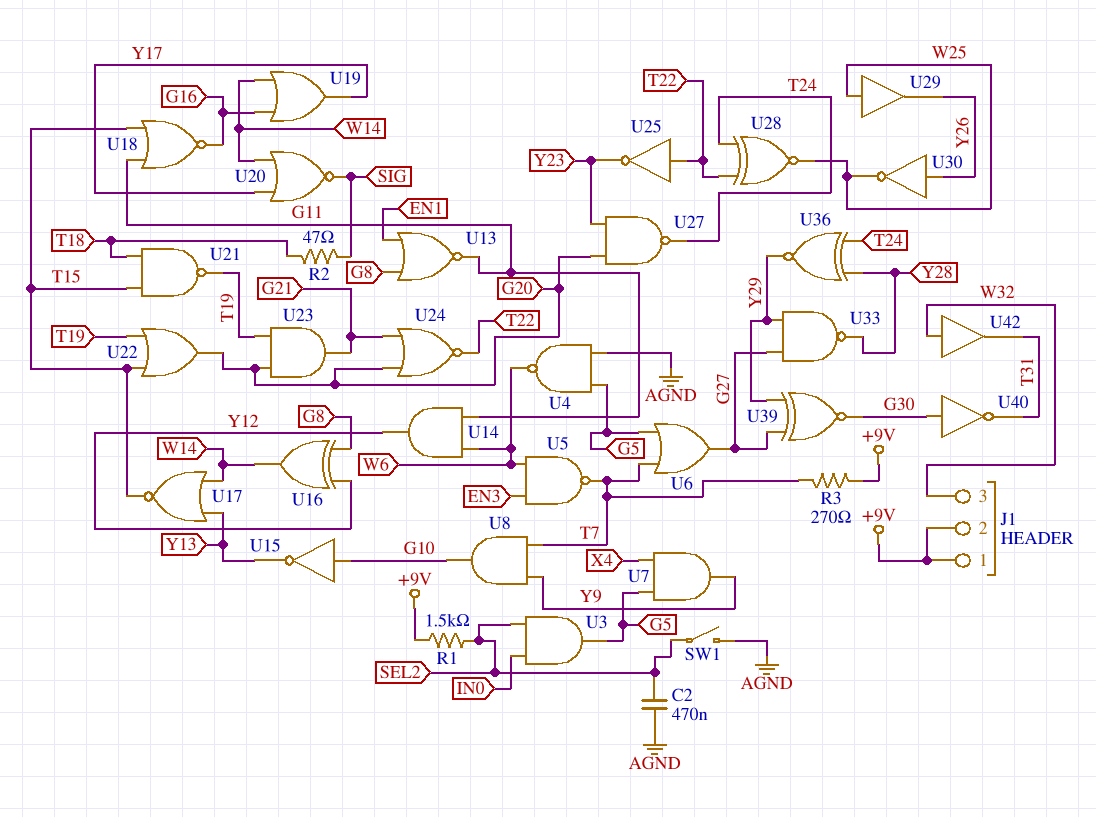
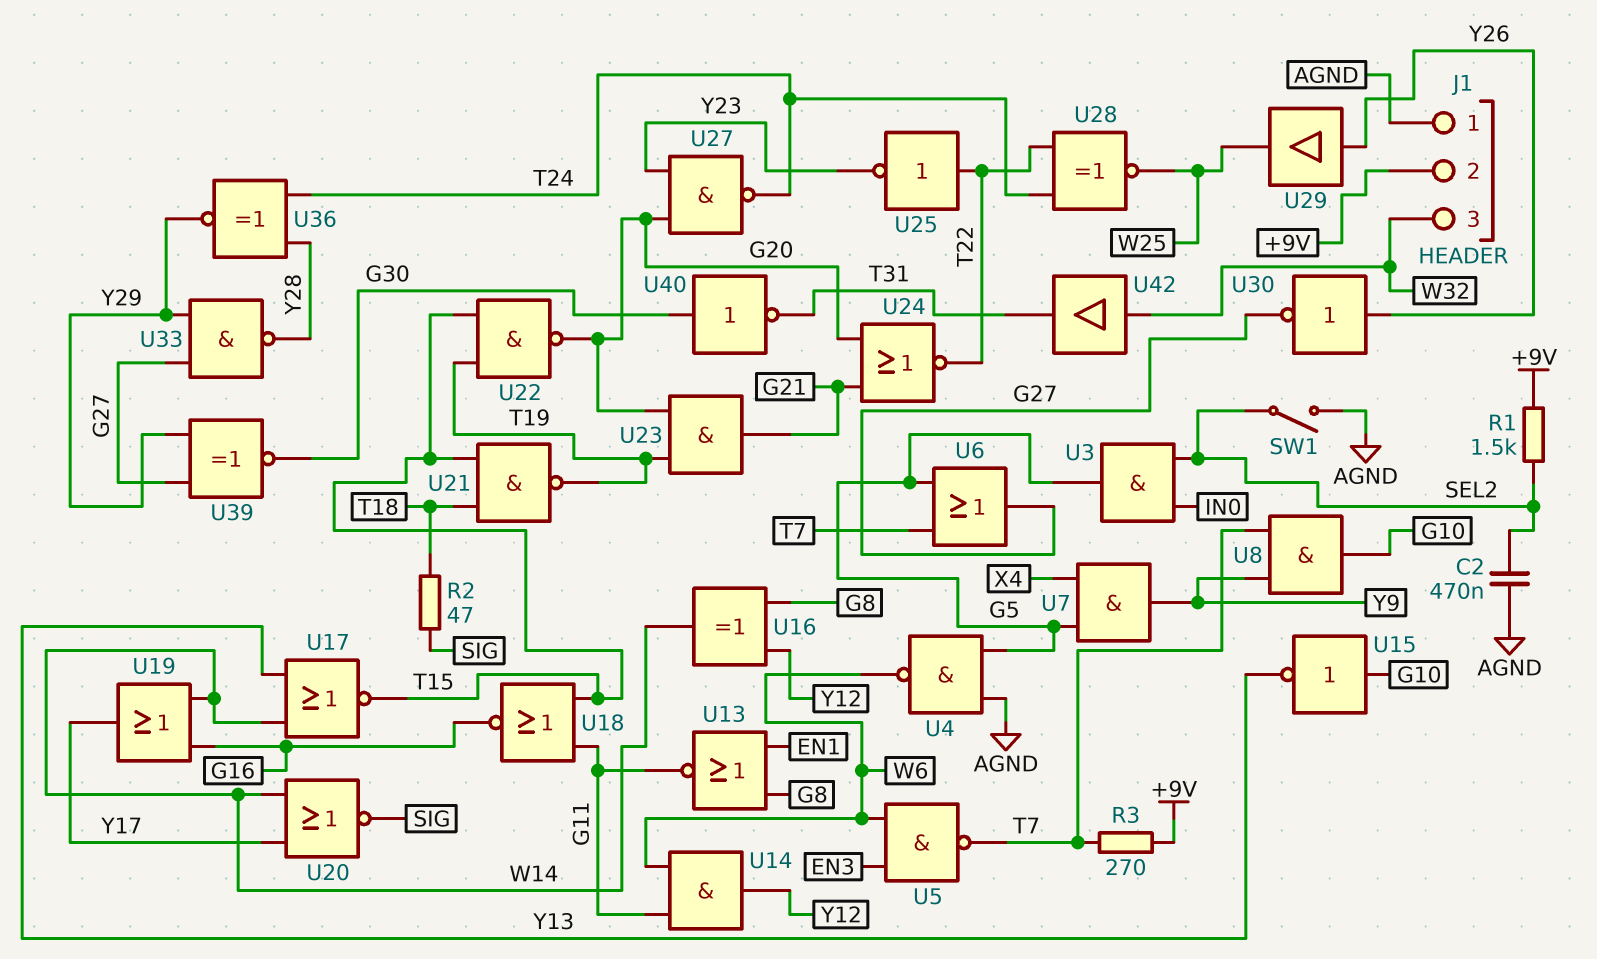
J1 pin 1: +9V -> AGND
U22: OR (in T15, in T19, out G20) -> NAND (in T15, in T19, out G20)
U29: buffer (in W25, out Y26) -> buffer (in Y26, out W25)
U30: NOT (in Y26, out W25) -> NOT (in Y26, out G27)

